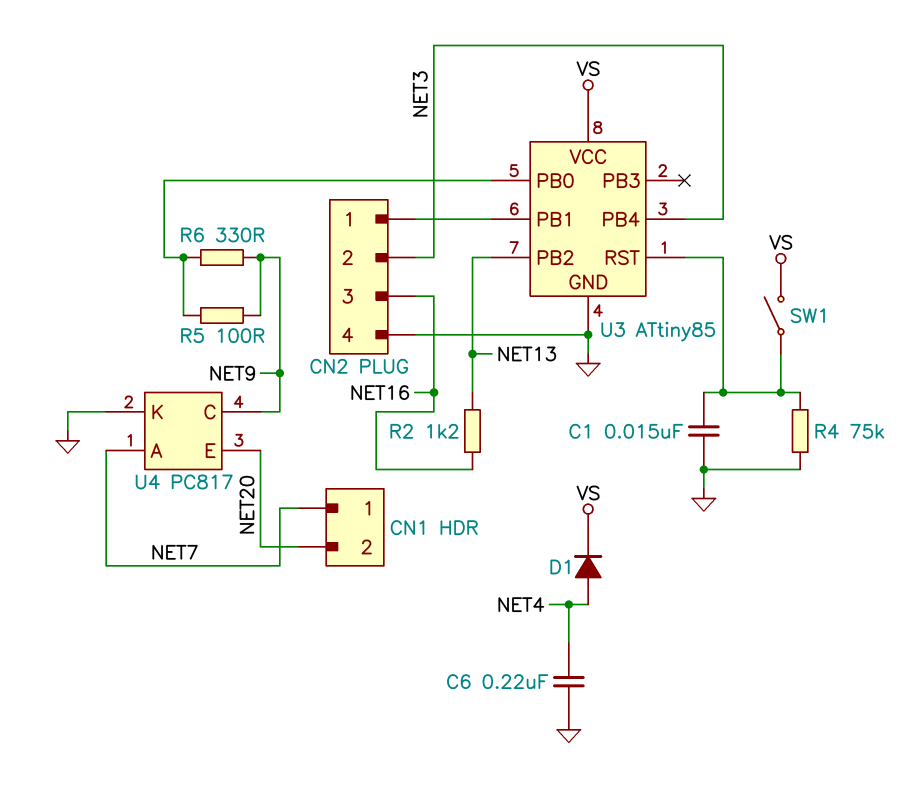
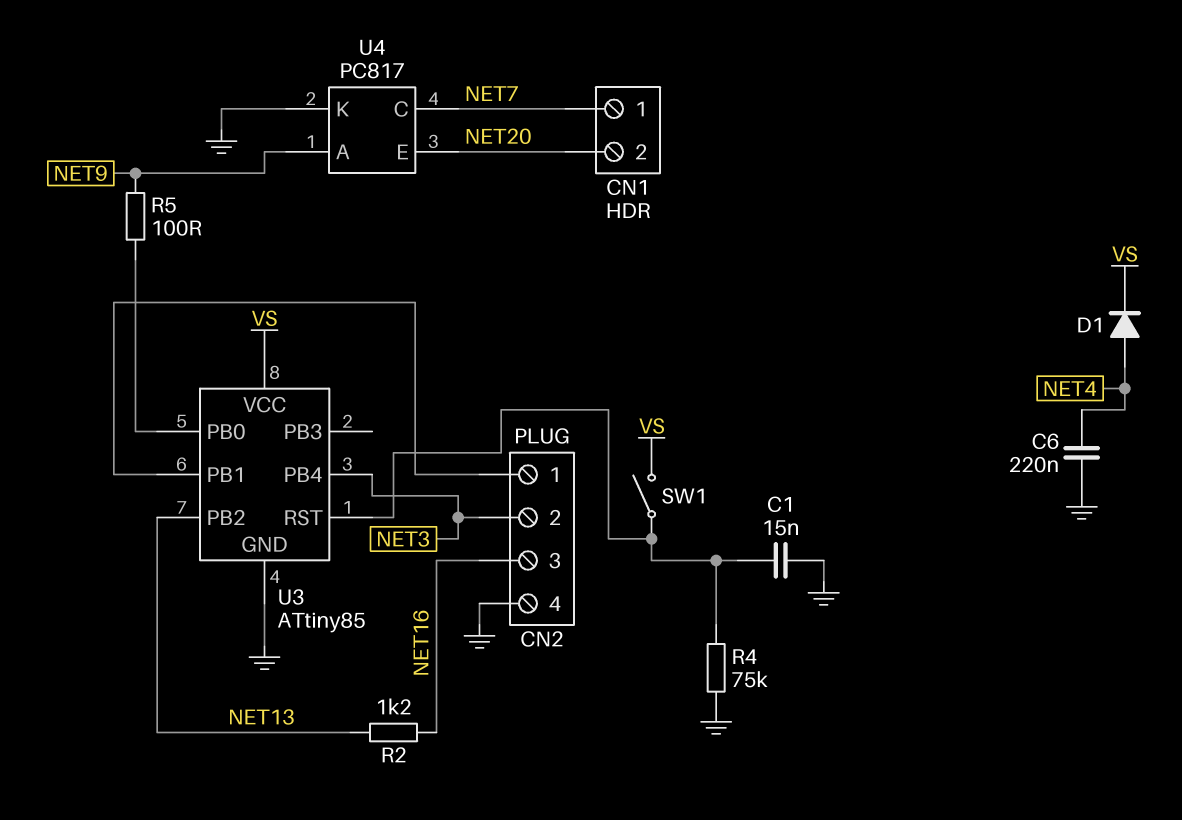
R6: 330 (NET9, U3/PB0) -> none
U4 pin A: NET7 -> NET9
U4 pin C: NET9 -> NET7

